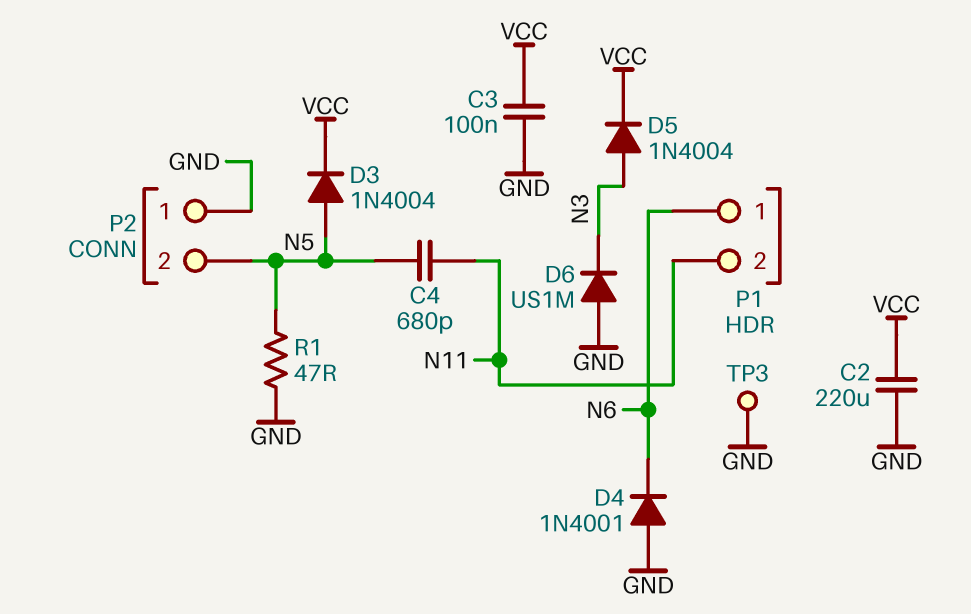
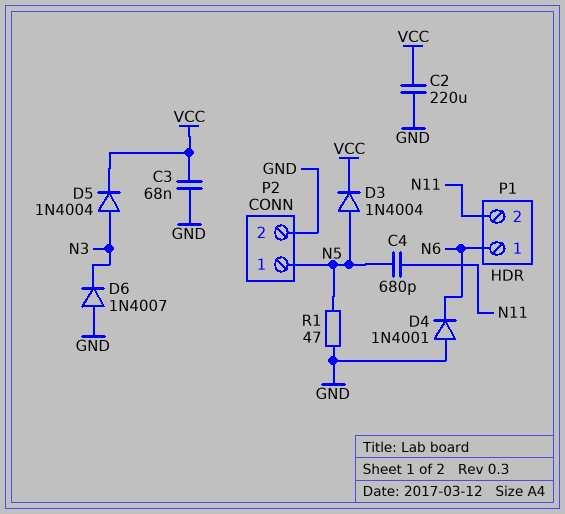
C3: 100nF (GND, VCC) -> 68nF (GND, VCC)
D6: diode US1M (A GND, K N3) -> diode 1N4007 (A GND, K N3)
P2 pin 1: GND -> N5
P2 pin 2: N5 -> GND
TP3: test point (GND) -> none

